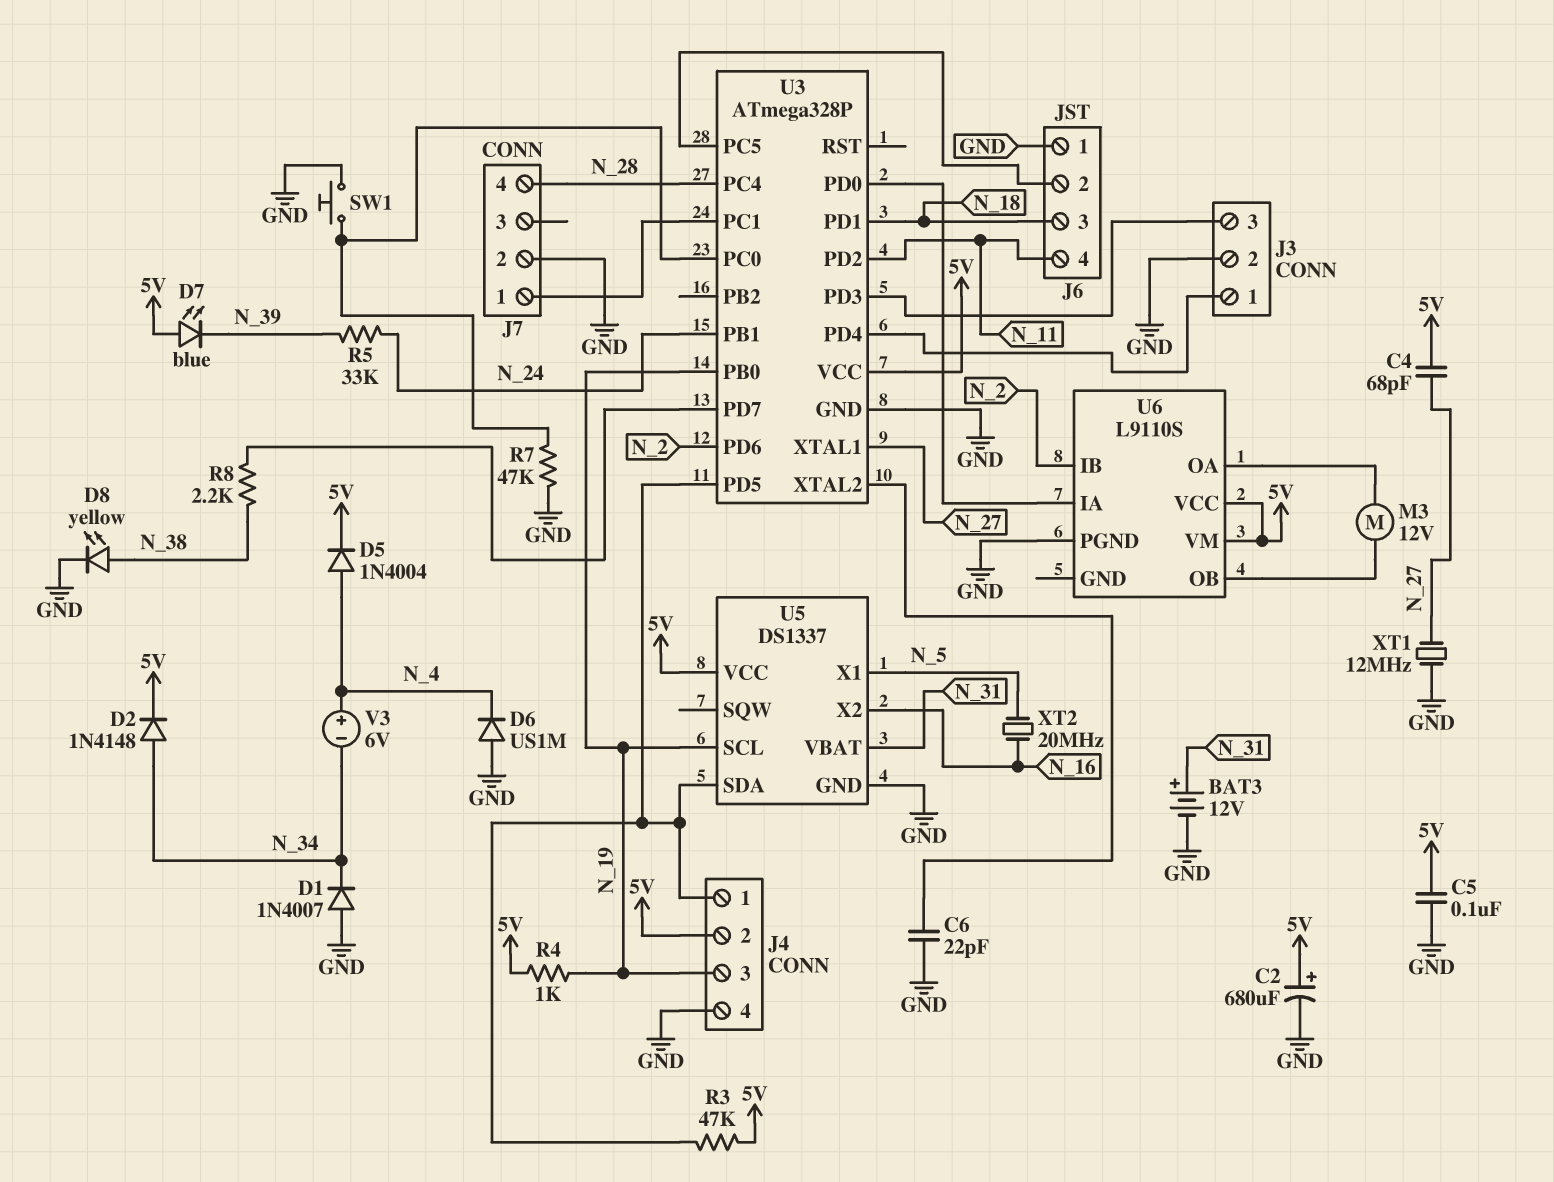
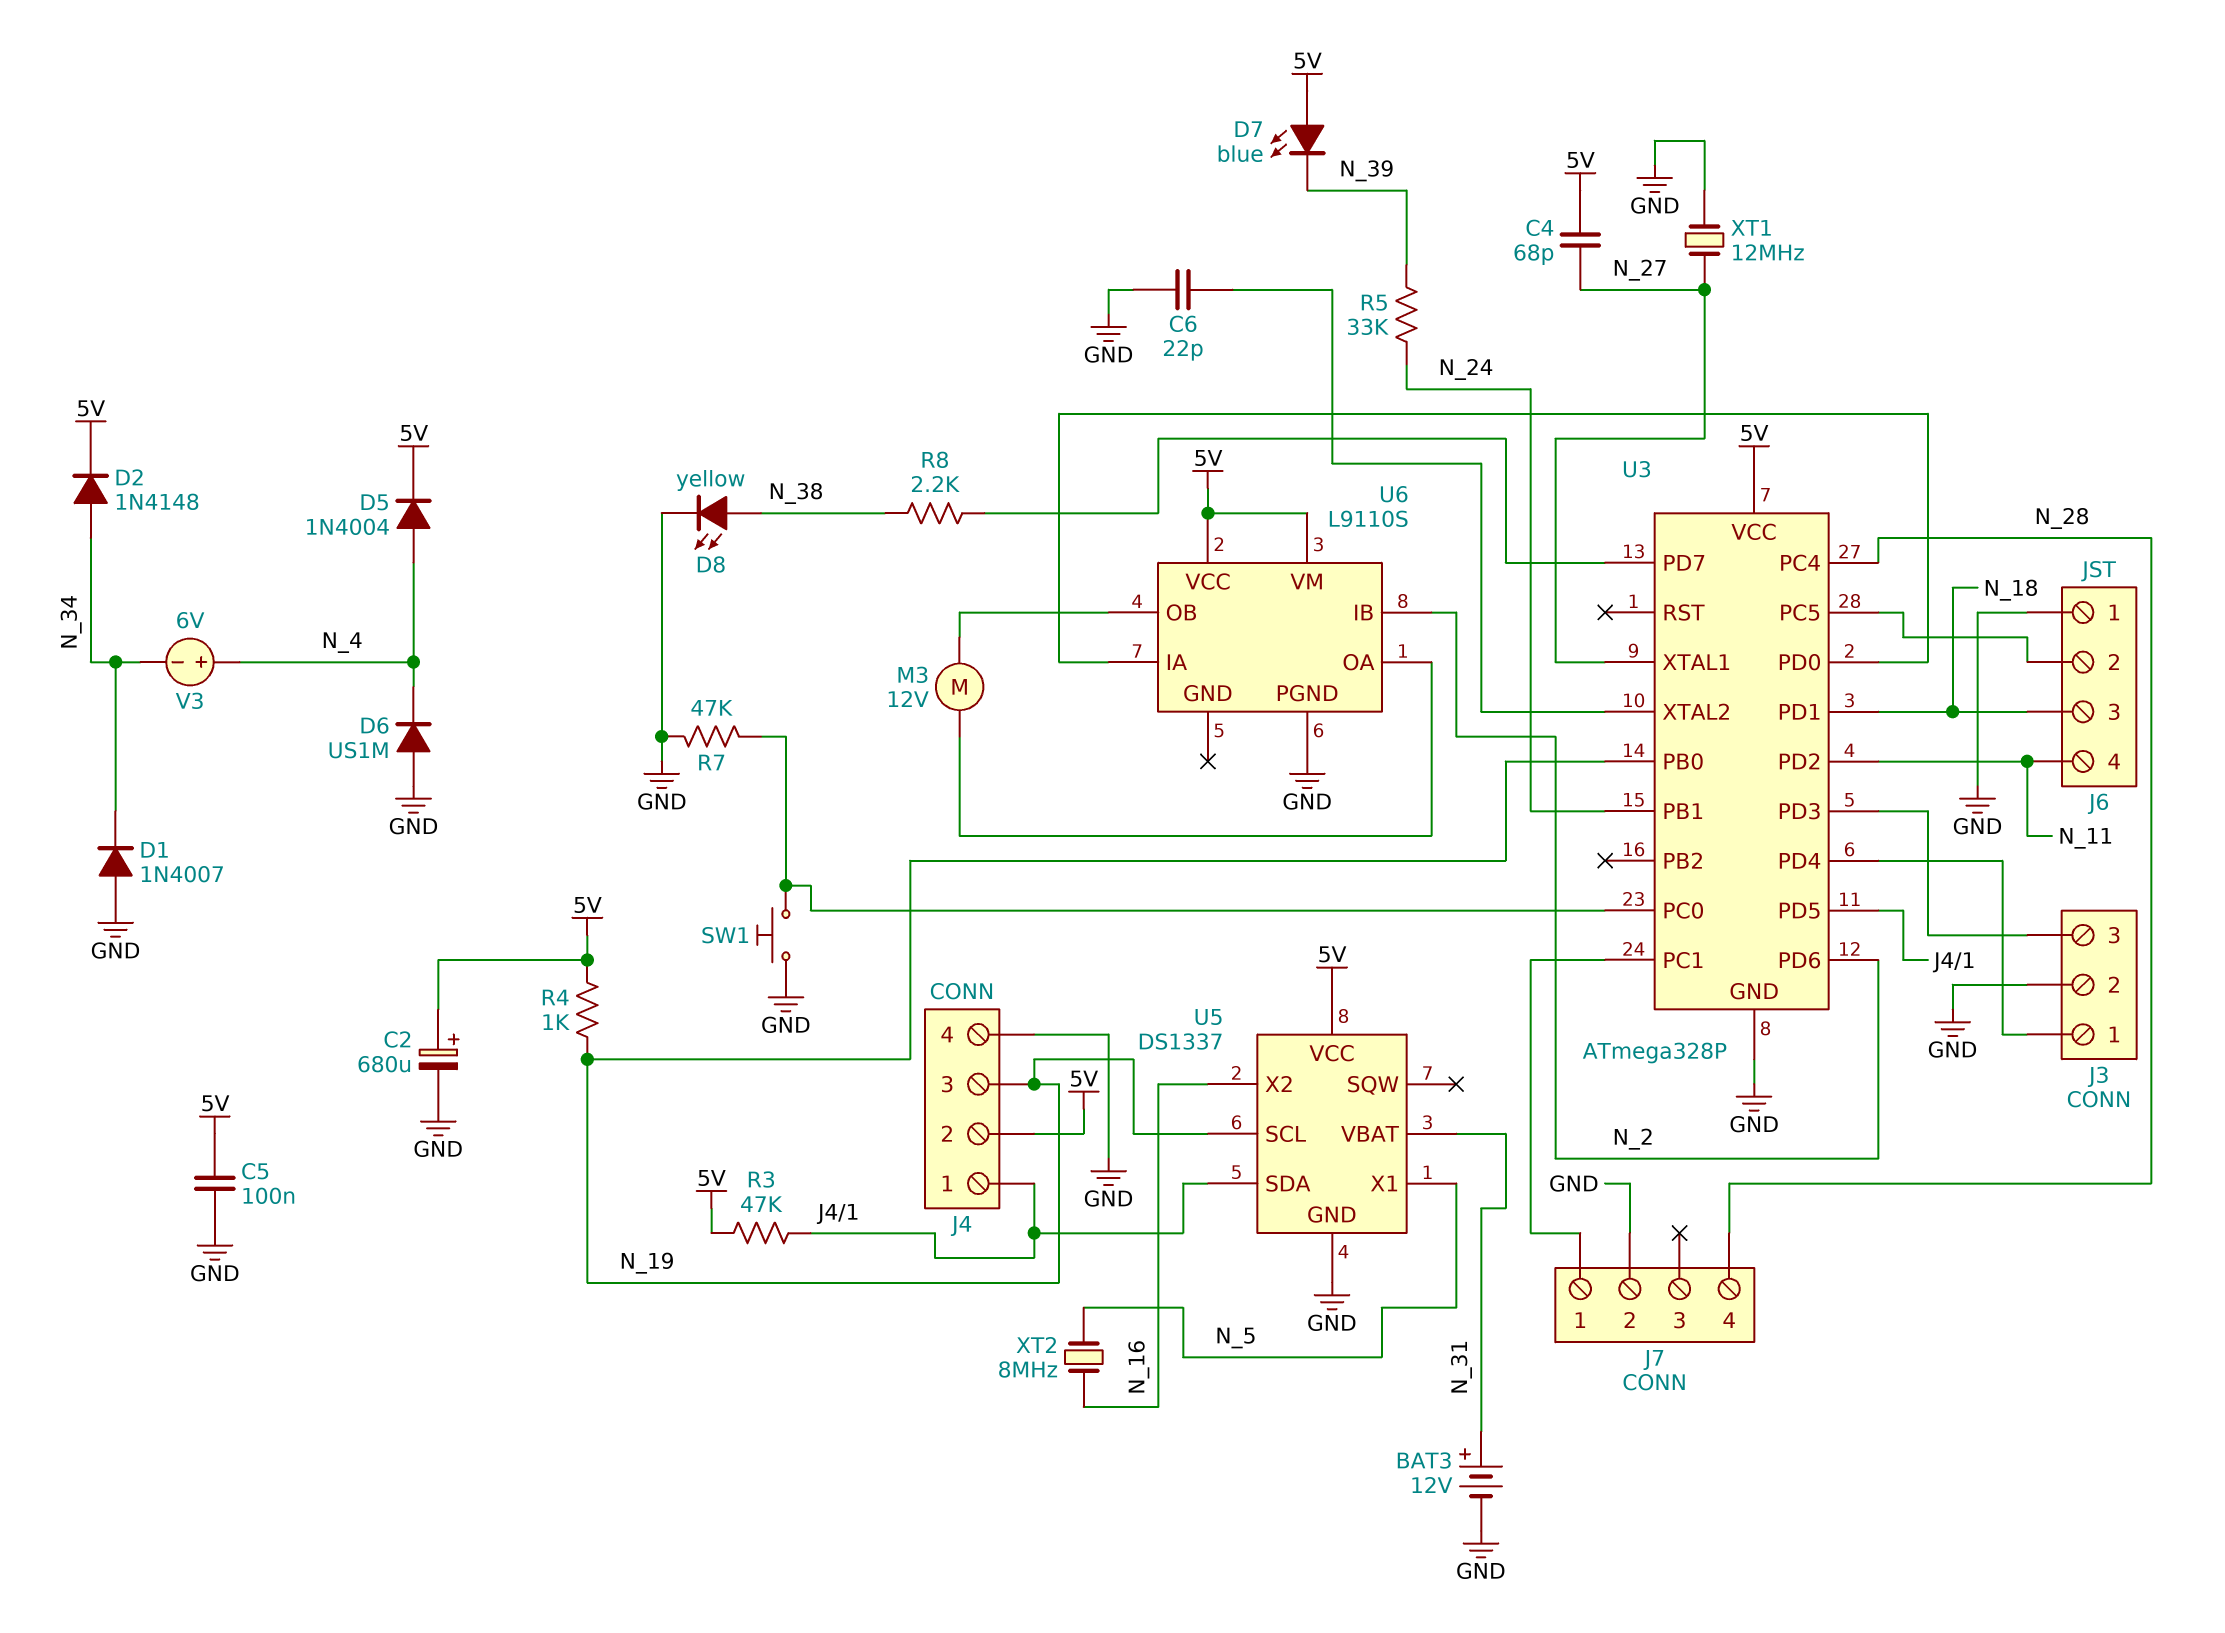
XT2: 20MHz (N_5, N_16) -> 8MHz (N_5, N_16)

